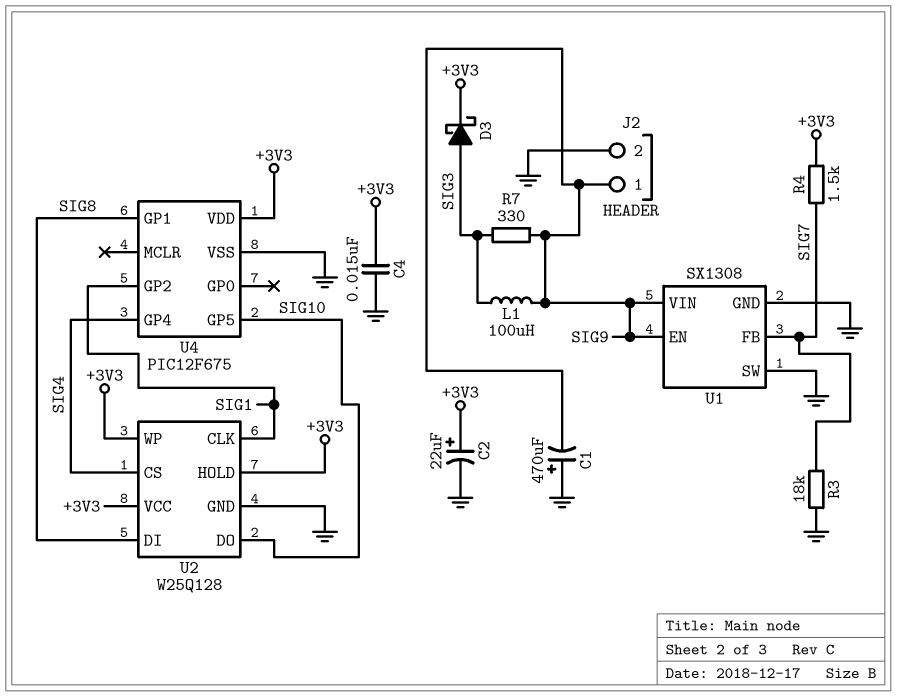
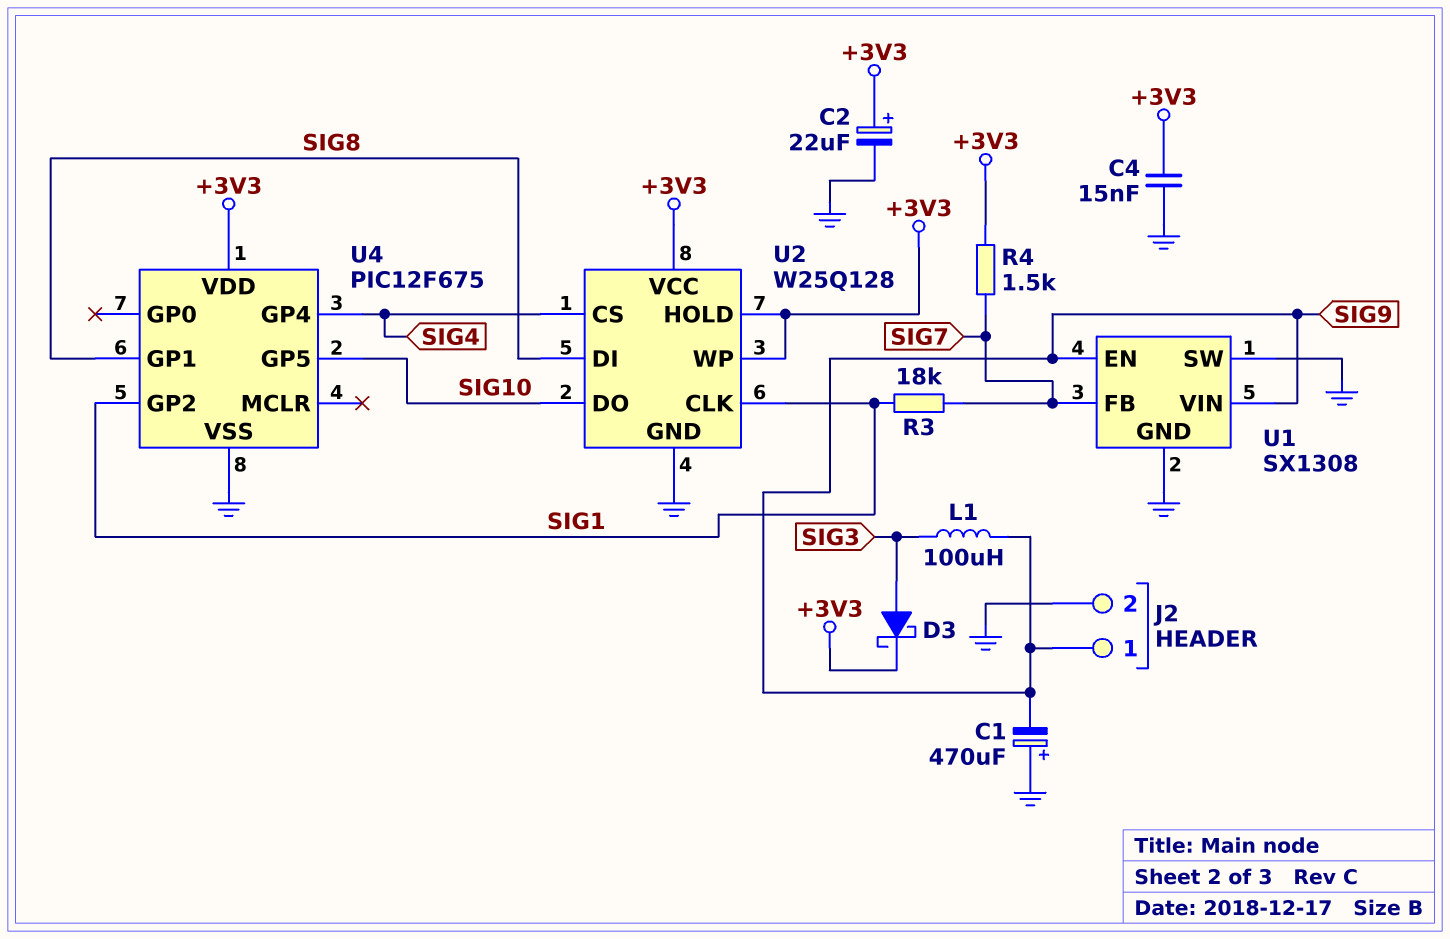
R3: 18k (GND, SIG7) -> 18k (SIG1, SIG7)
R7: 330 (SIG3, SIG9) -> none

